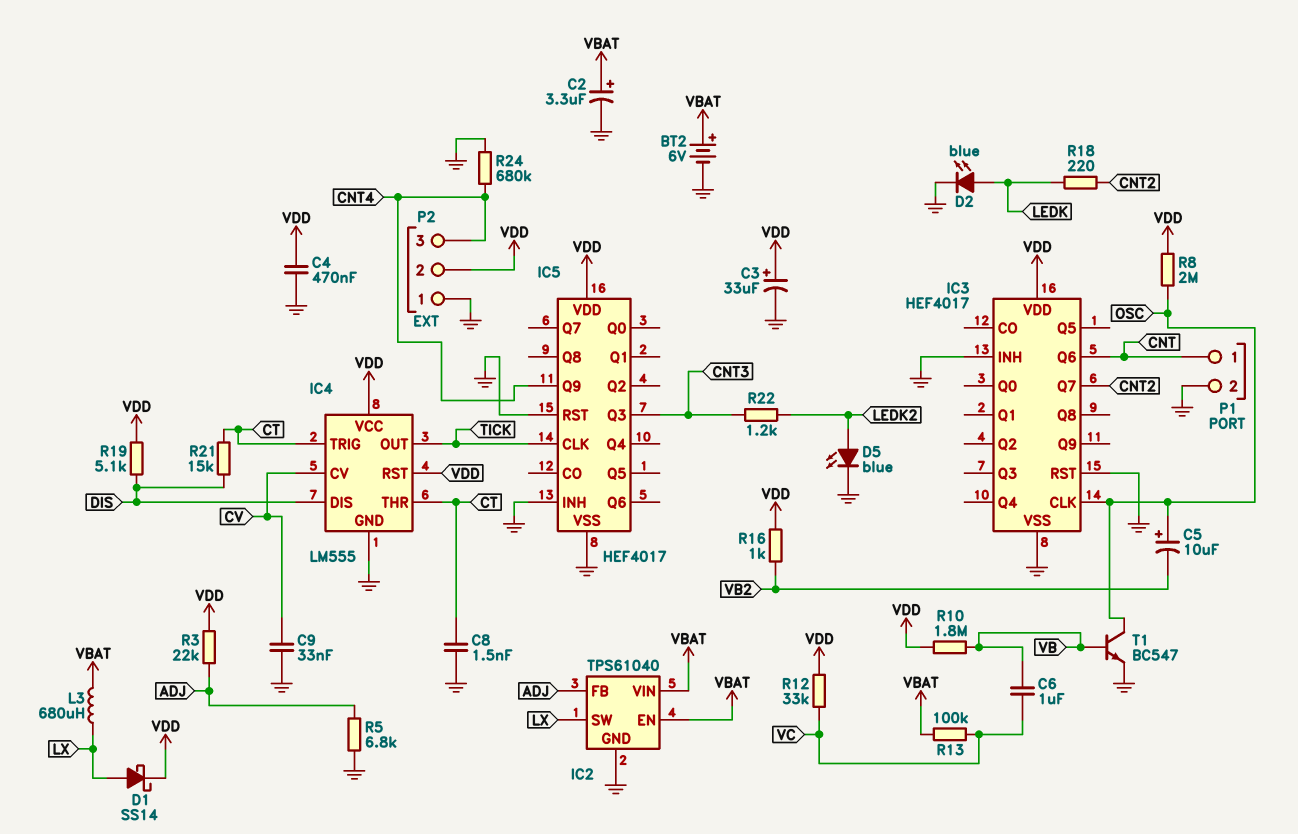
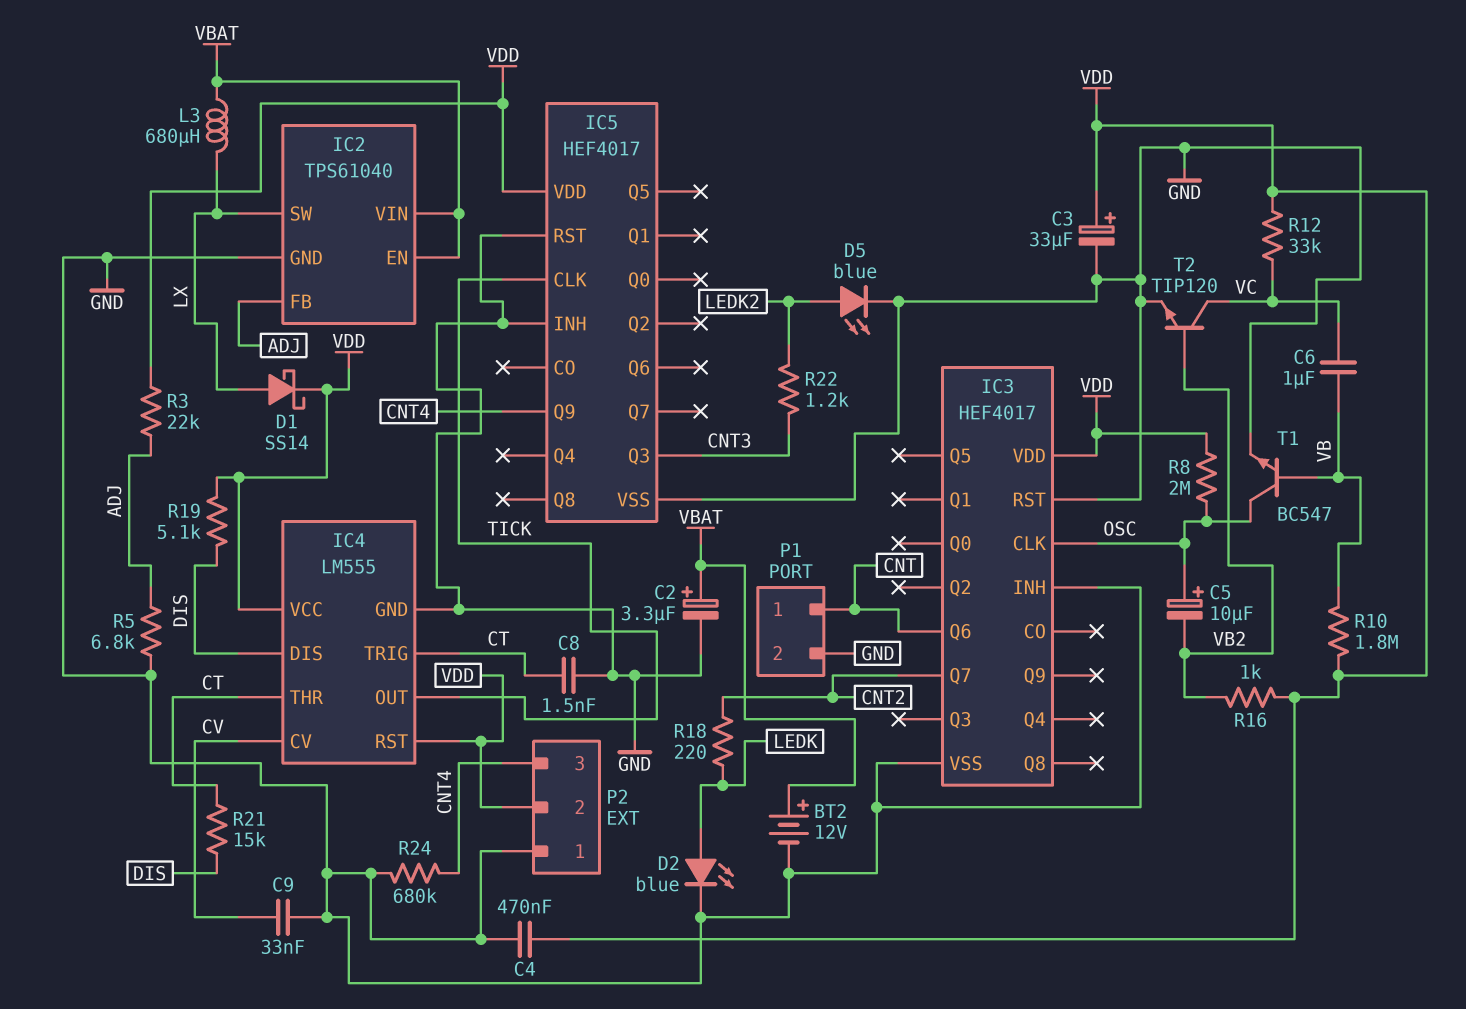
BT2: 6V (plus VBAT, minus GND) -> 12V (plus VBAT, minus GND)
R13: 100k (VBAT, VC) -> none
T2: none -> NPN TIP120 (B VB2, C VC, E GND)

